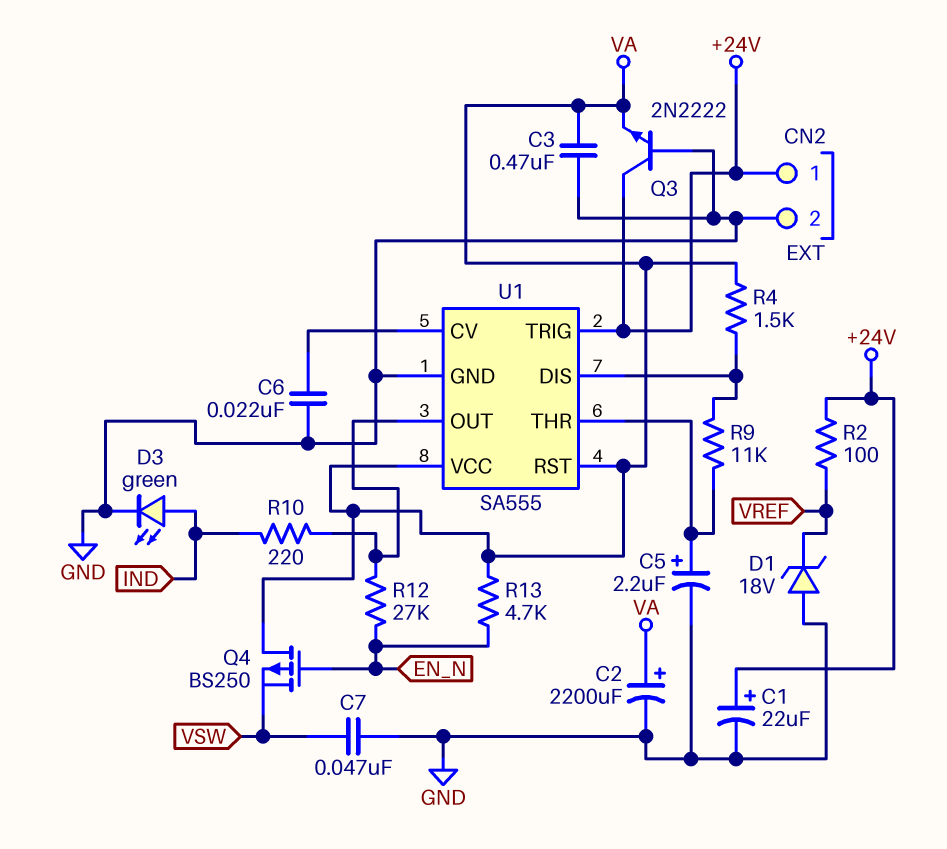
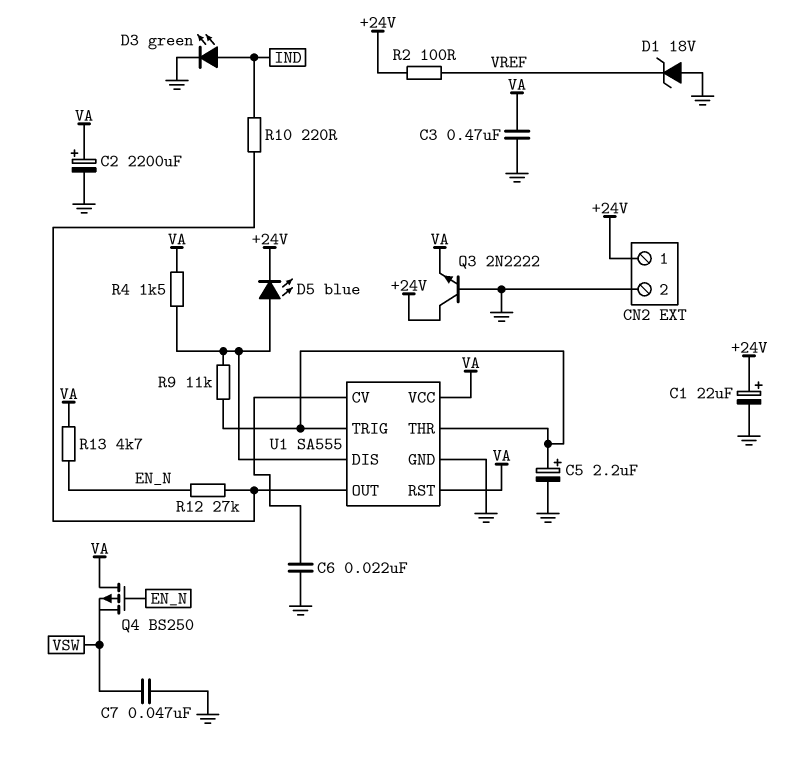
D5: none -> LED blue (A U1/DIS, K +24V)
U1 pin TRIG: +24V -> U1/THR

